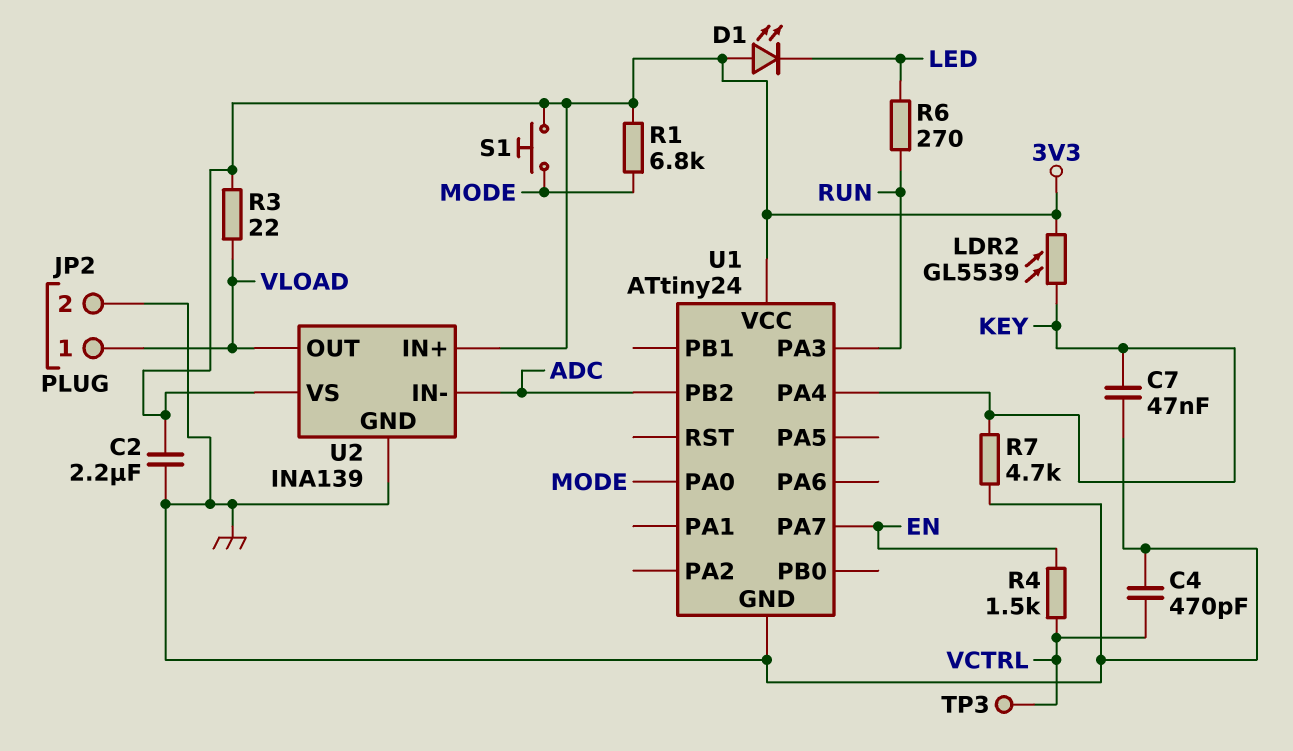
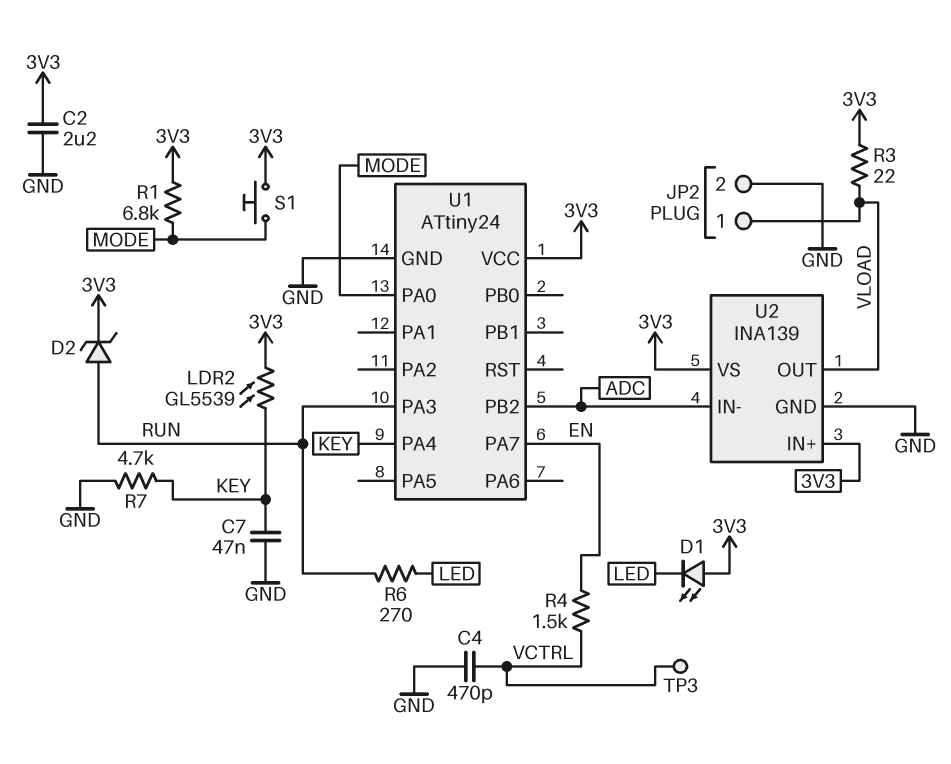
D2: none -> zener (A RUN, K 3V3)

